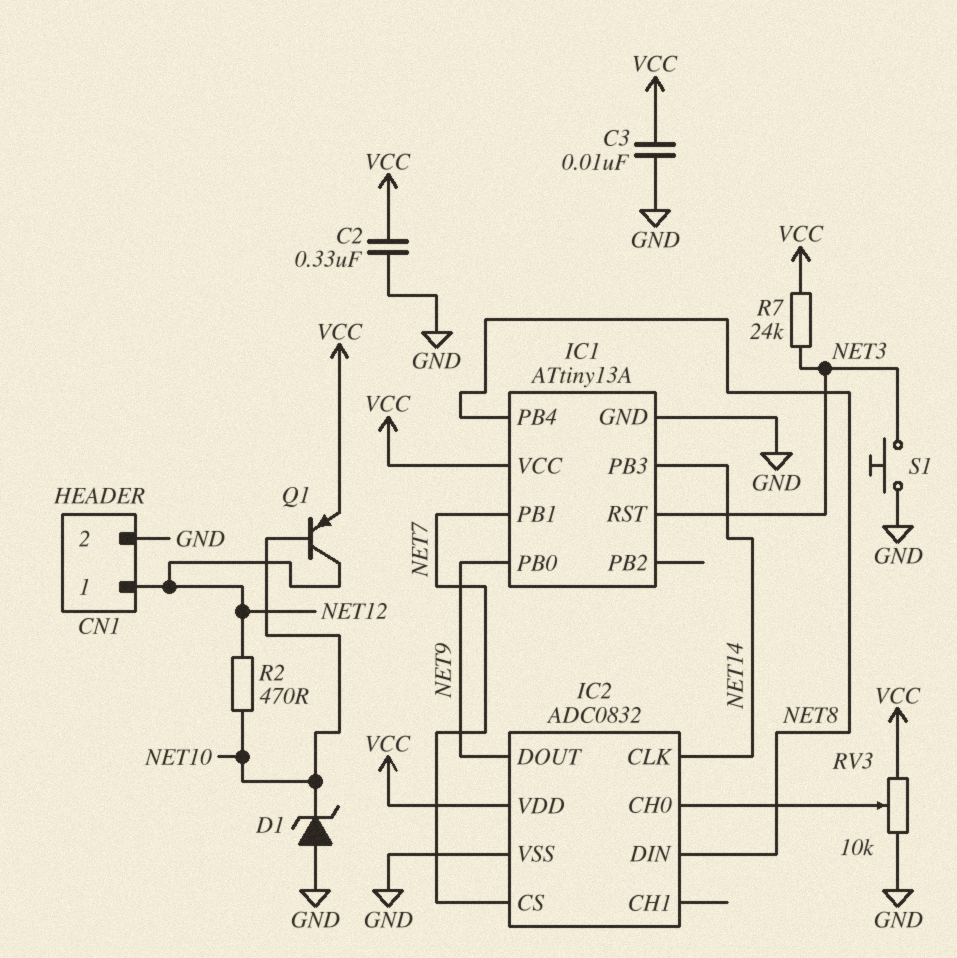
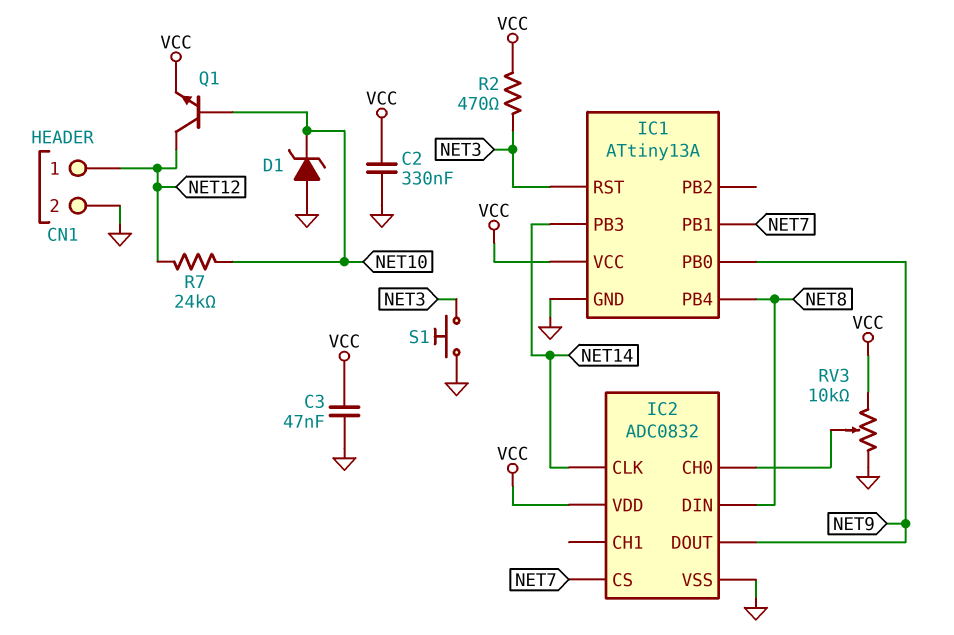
C3: 10nF (GND, VCC) -> 47nF (GND, VCC)
Q1: PNP (B NET10, C NET12, E VCC) -> NPN (B NET10, C NET12, E VCC)
R2: 470 (NET10, NET12) -> 470 (NET3, VCC)
R7: 24k (NET3, VCC) -> 24k (NET10, NET12)

